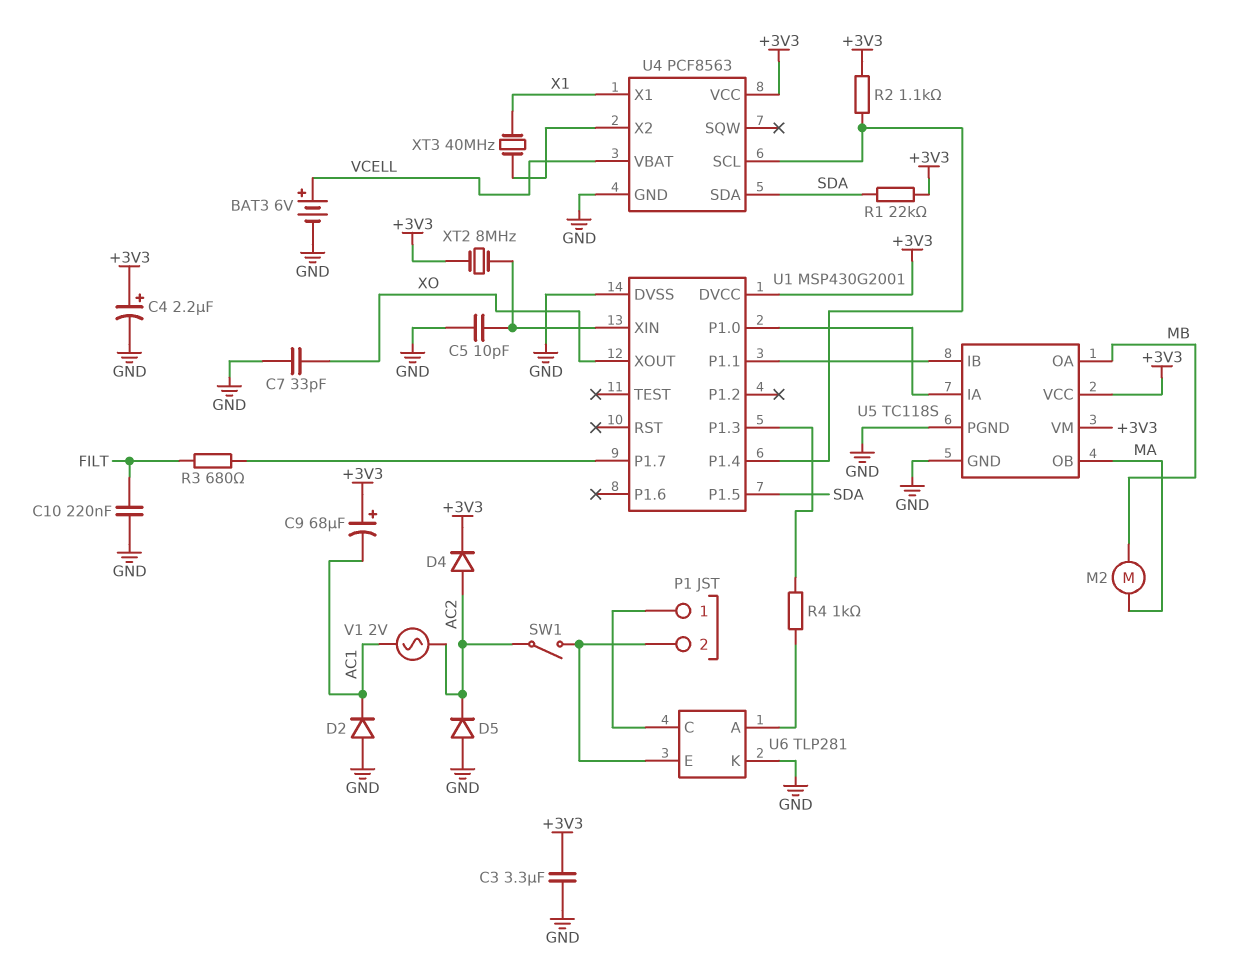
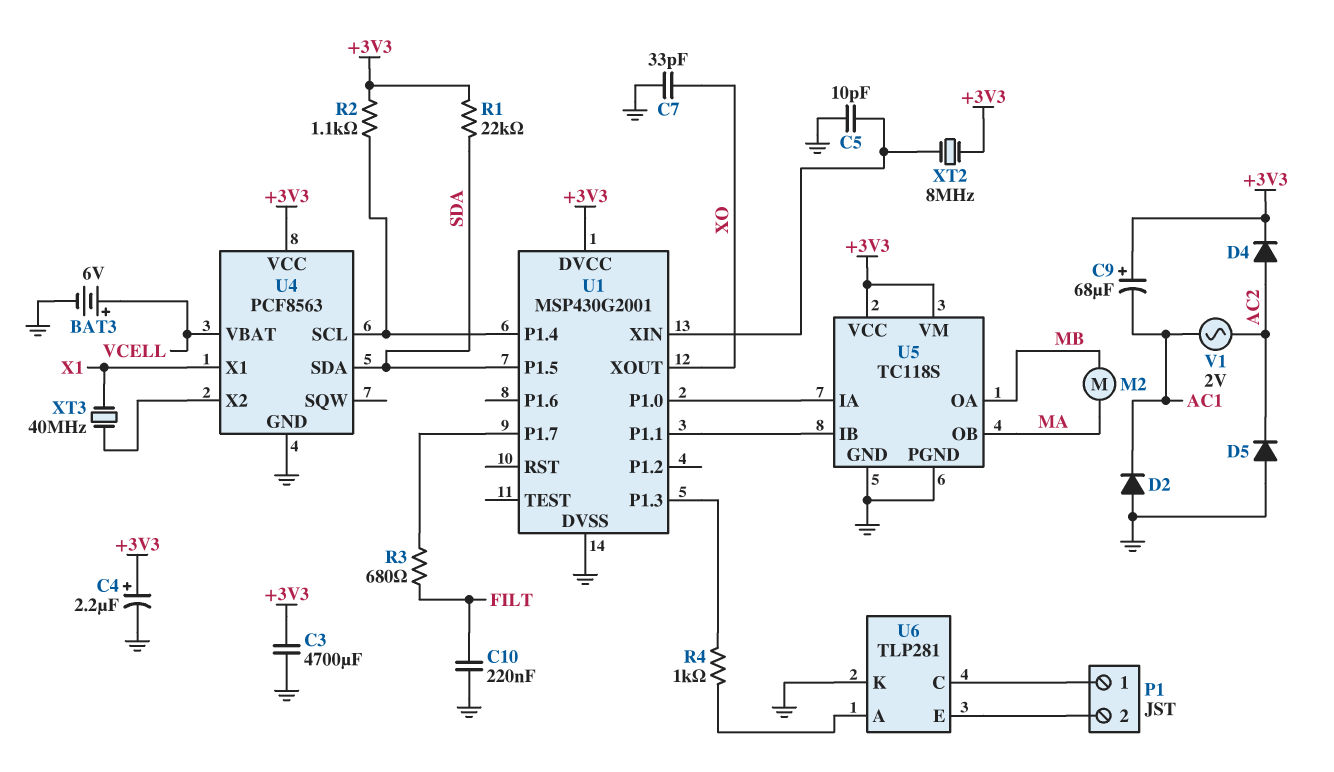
C3: 3.3uF (+3V3, GND) -> 4700uF (+3V3, GND)
SW1: switch (AC2, P1/2) -> none

